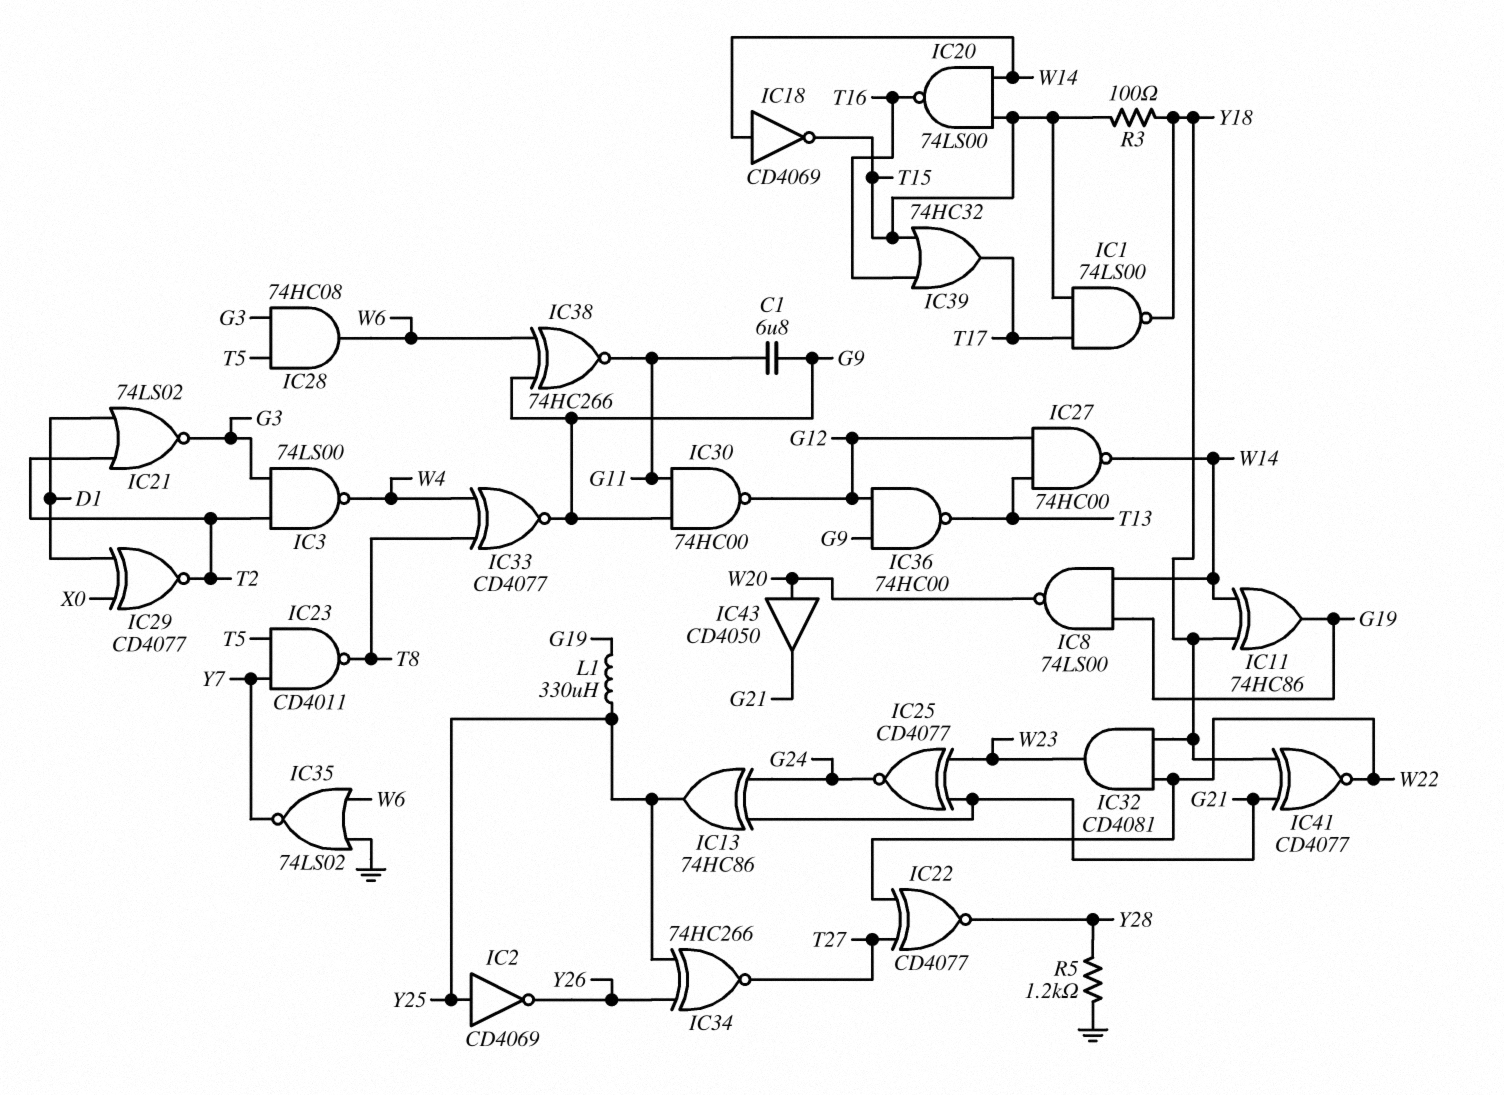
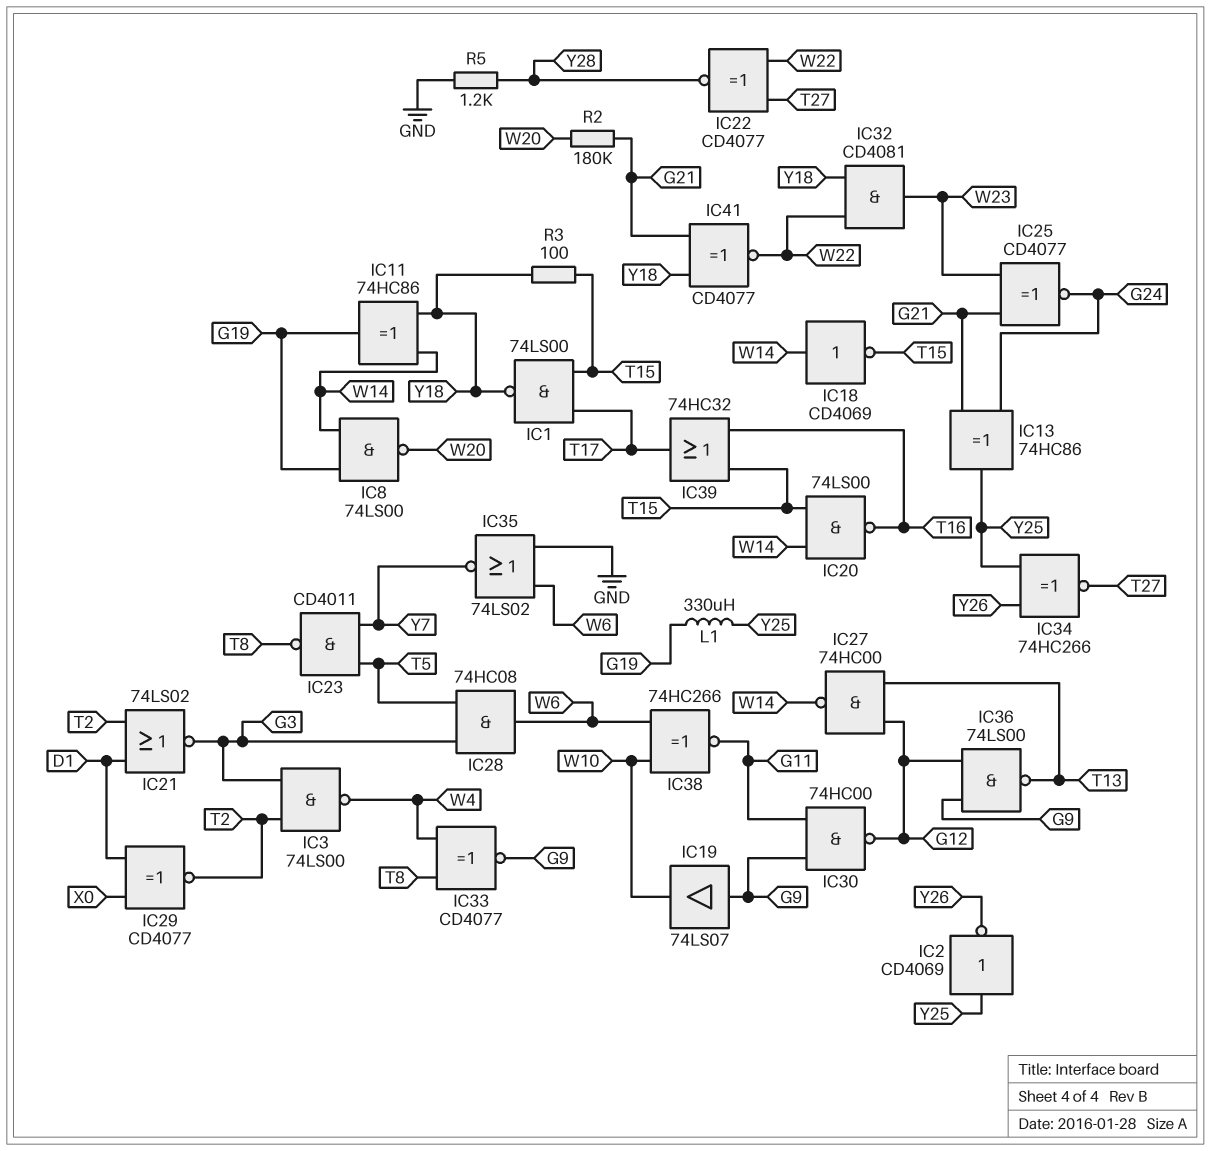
C1: 6.8uF (G9, G11) -> none
IC19: none -> buffer 74LS07 (in G9, out W10)
IC36: NAND 74HC00 (in G9, in G12, out T13) -> NAND 74LS00 (in G9, in G12, out T13)
IC38: XNOR 74HC266 (in G9, in W6, out G11) -> XNOR 74HC266 (in W6, in W10, out G11)
IC43: buffer CD4050 (in W20, out G21) -> none
R2: none -> 180k (G21, W20)

